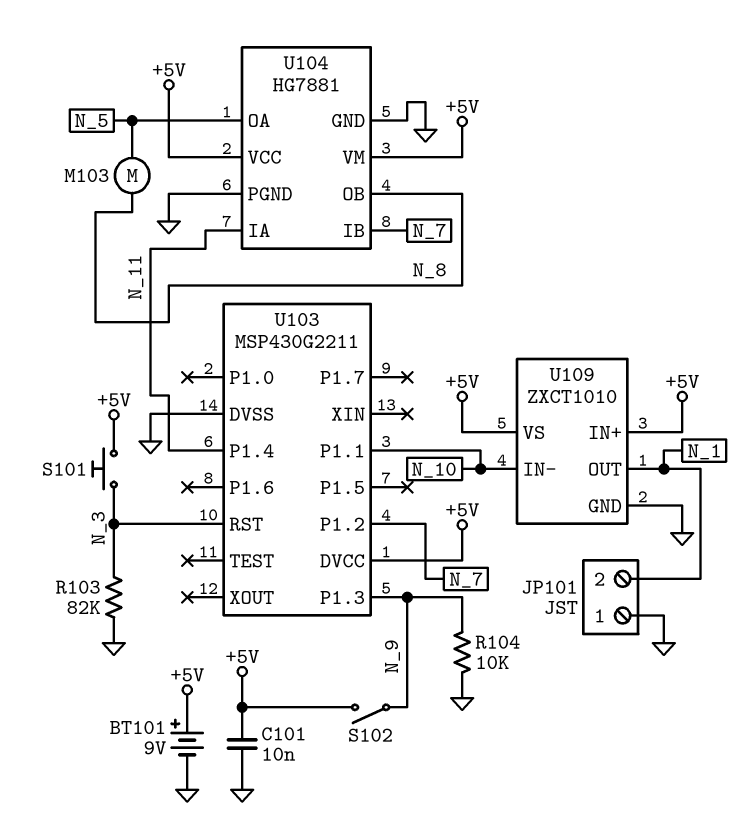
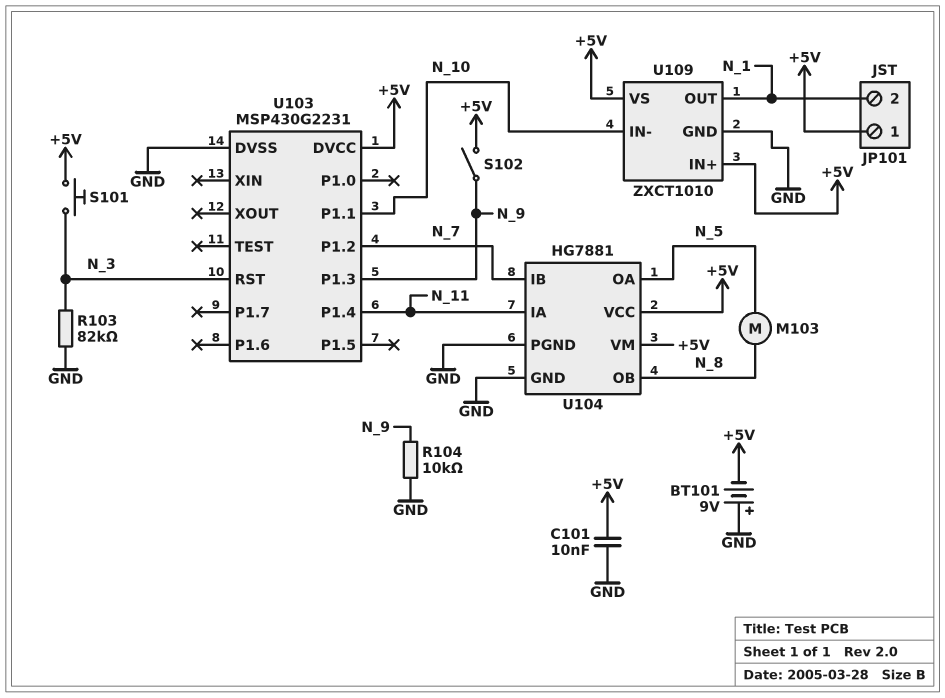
BT101: 9V (plus +5V, minus GND) -> 9V (plus GND, minus +5V)
JP101 pin 1: GND -> +5V
U103: MSP430G2211 -> MSP430G2231

